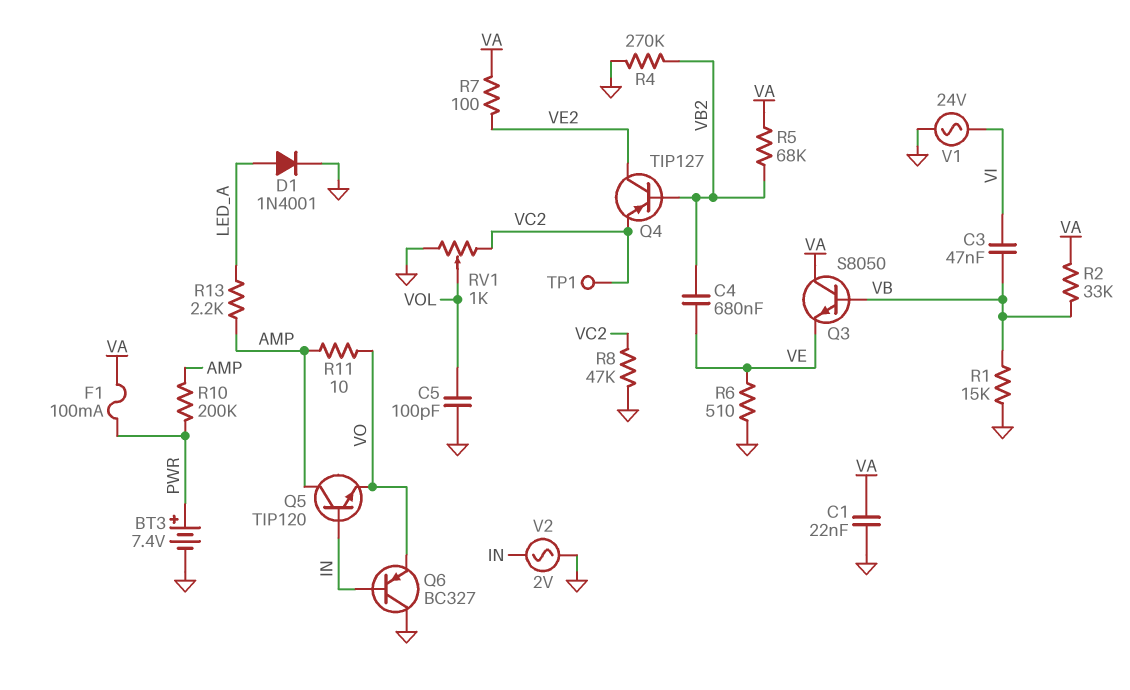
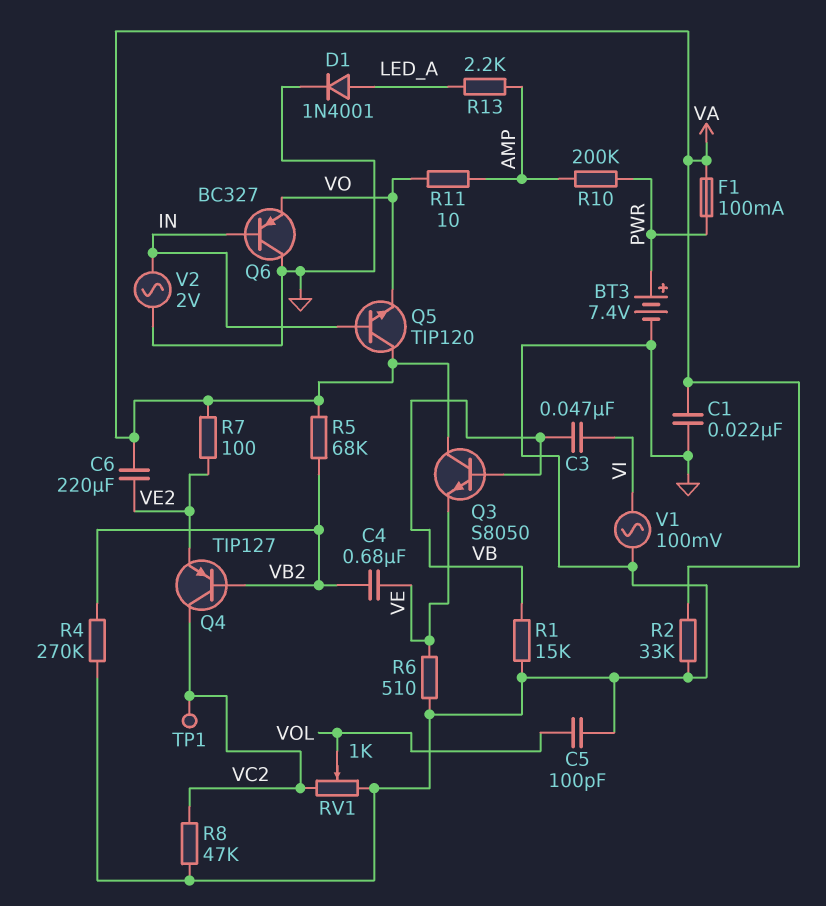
C6: none -> 220uF (VA, VE2)
Q4: PNP TIP127 (B VB2, C VE2, E VC2) -> PNP TIP127 (B VB2, C VC2, E VE2)
Q5: NPN TIP120 (B IN, C AMP, E VO) -> NPN TIP120 (B IN, C VA, E VO)
R2: 33k (VA, VB) -> 33k (GND, VA)
V1: AC 24V (GND, VI) -> AC 100mV (GND, VI)

